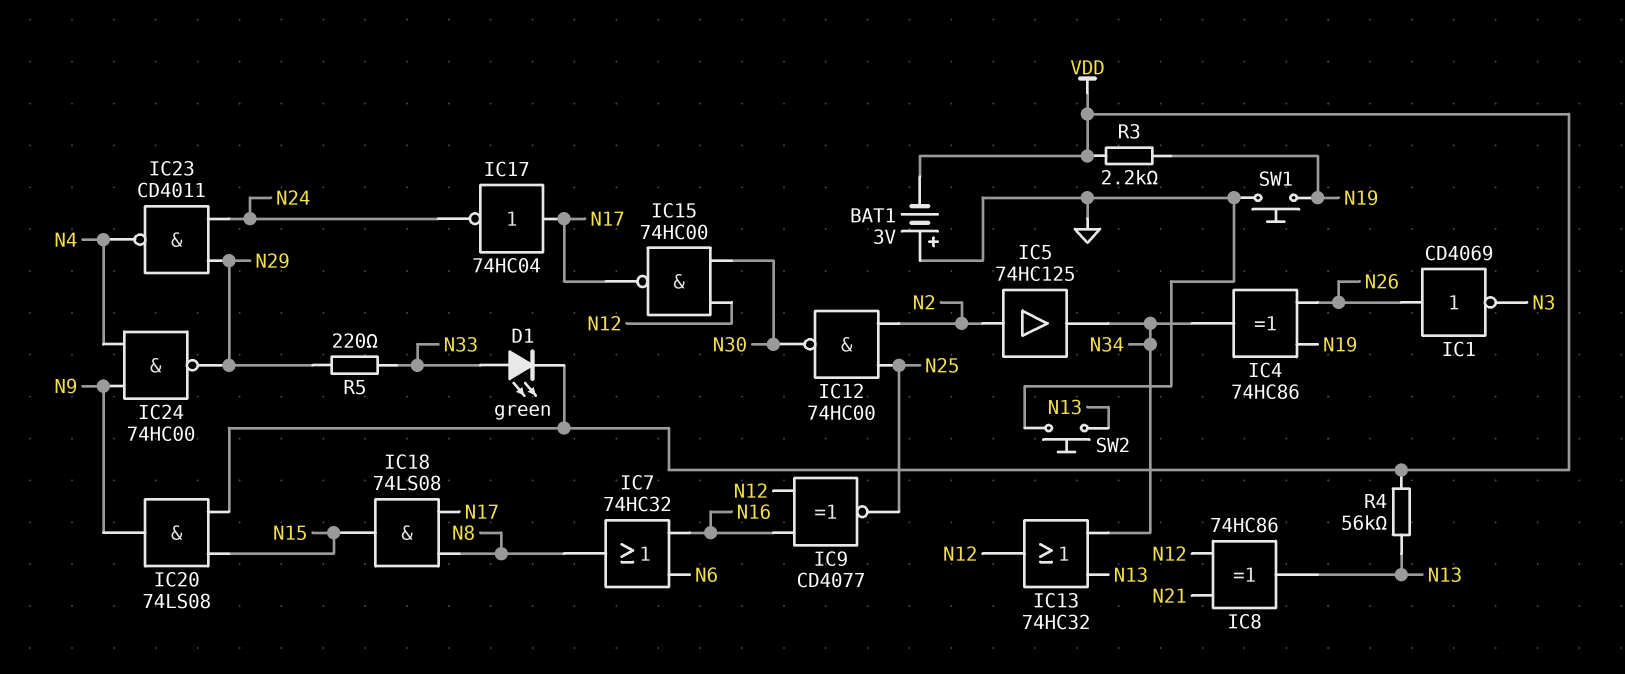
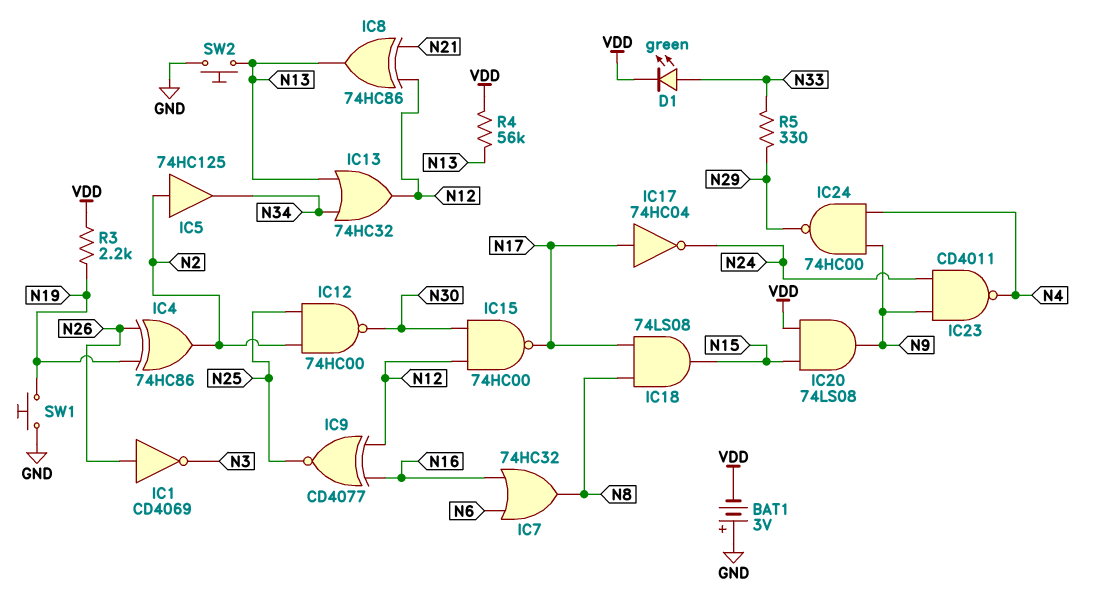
IC4: XOR 74HC86 (in N19, in N26, out N34) -> XOR 74HC86 (in N19, in N26, out N2)
IC23: NAND CD4011 (in N24, in N29, out N4) -> NAND CD4011 (in N9, in N24, out N4)
R5: 220 (N29, N33) -> 330 (N29, N33)

